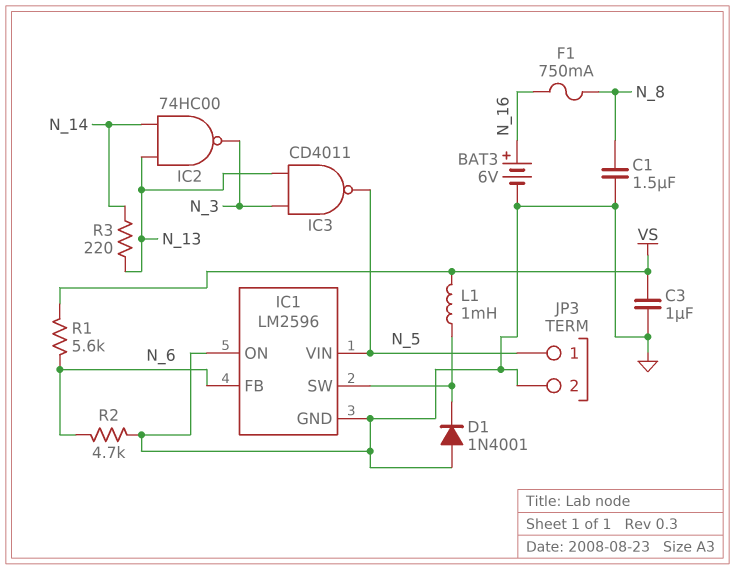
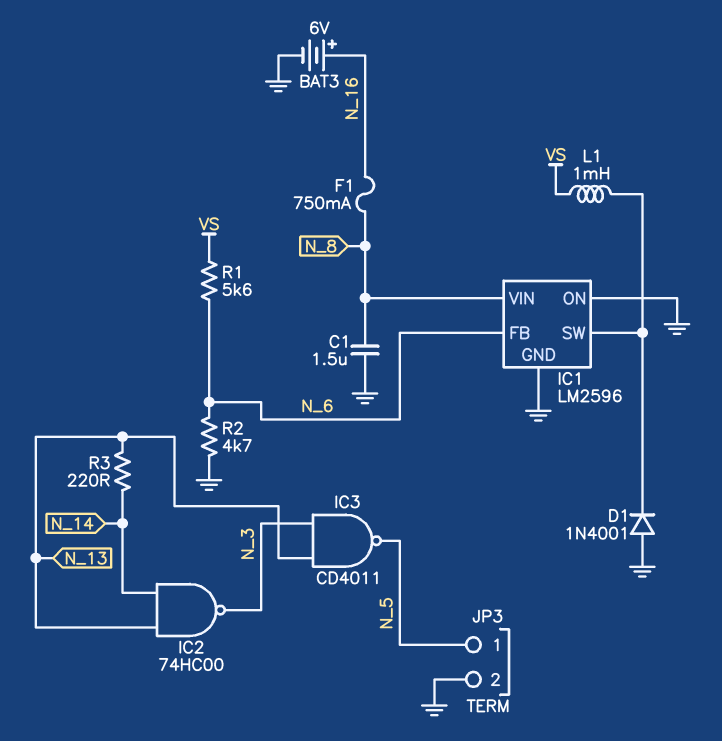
C3: 1uF (GND, VS) -> none
IC1 pin VIN: N_5 -> N_8

